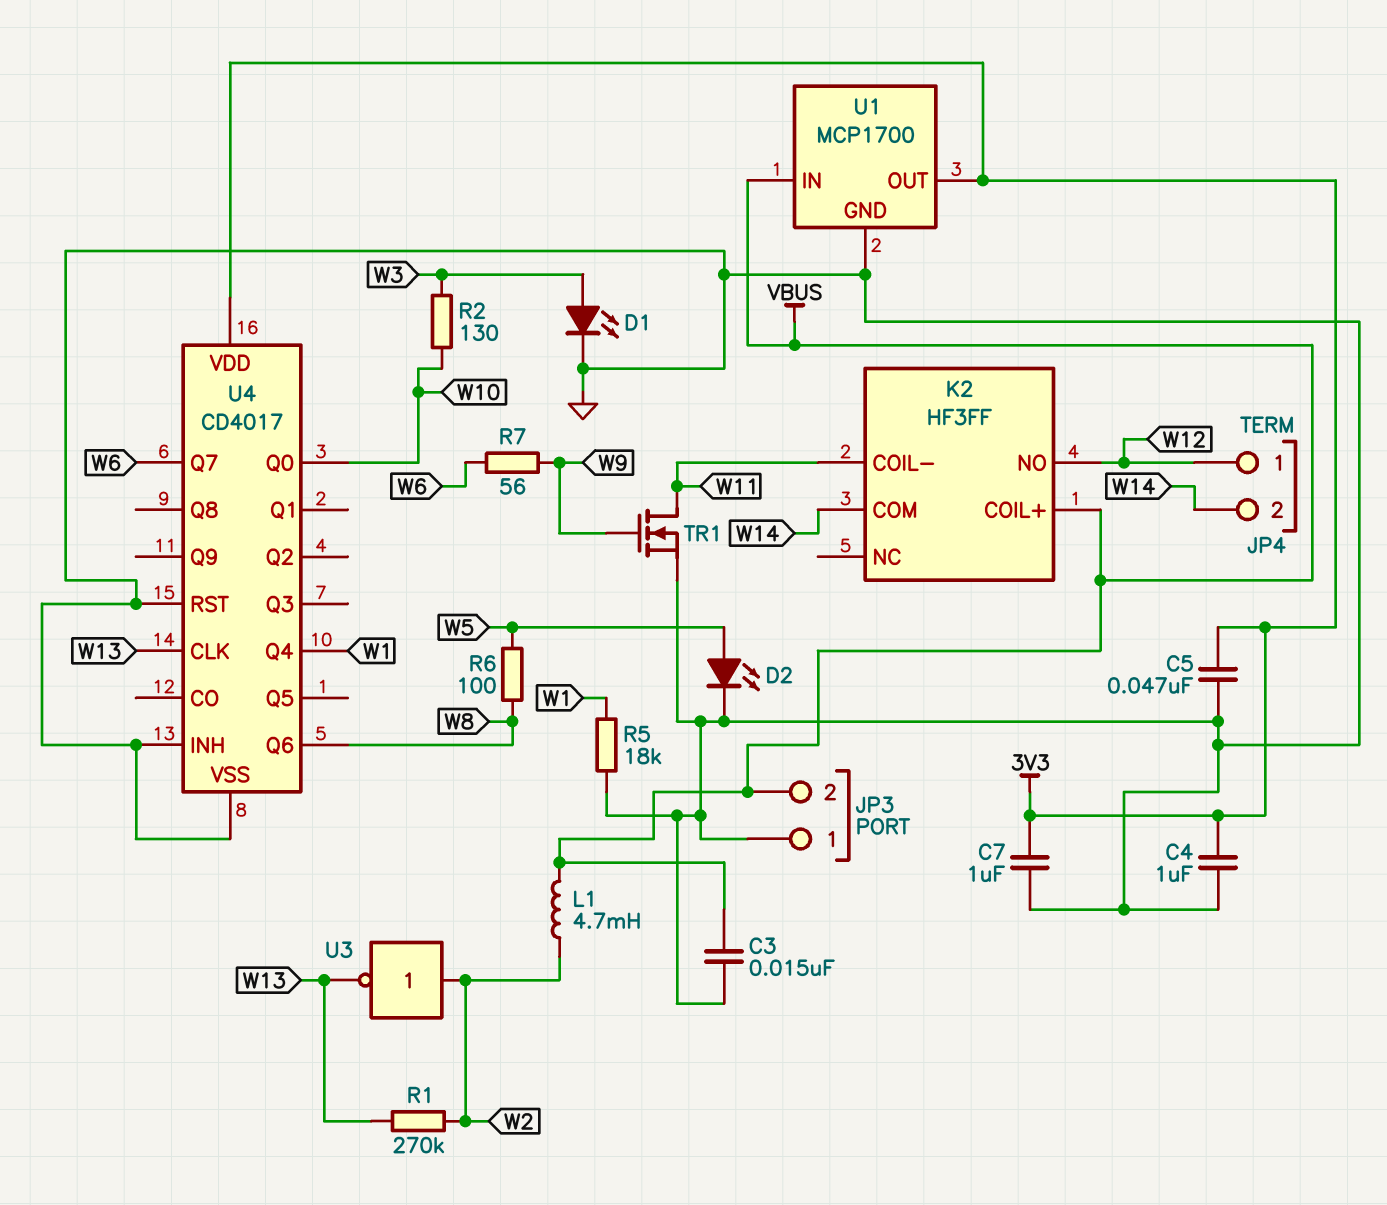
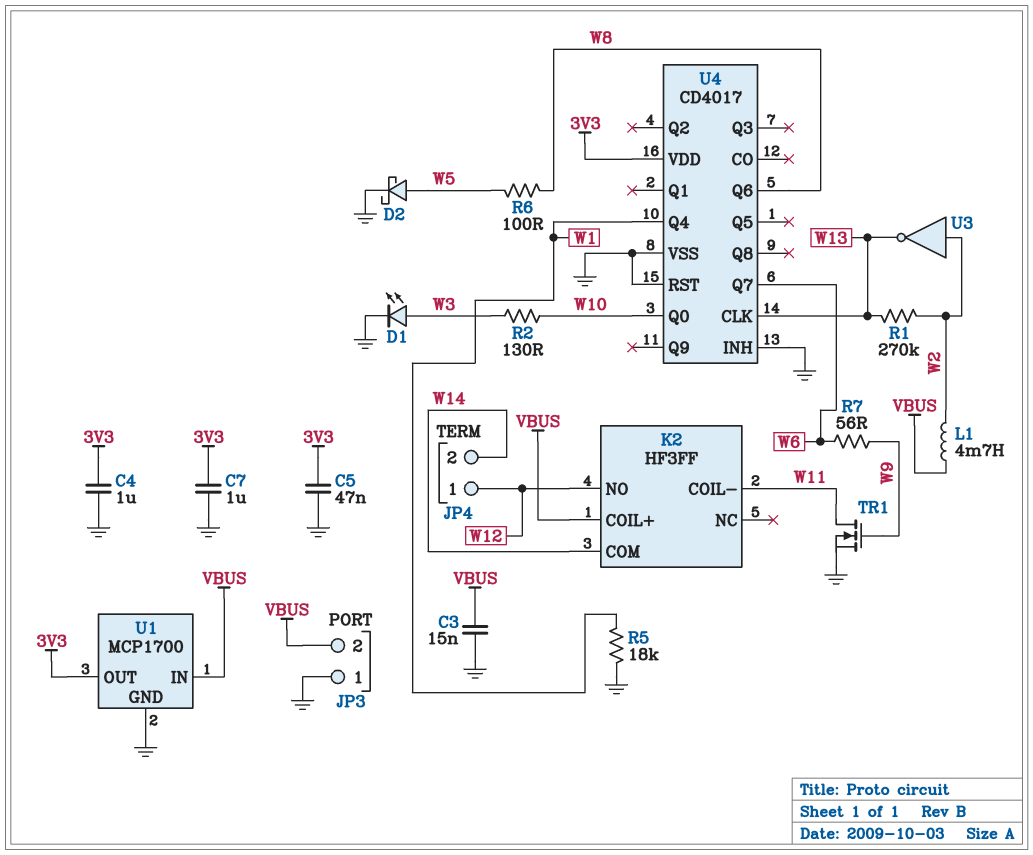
D2: LED (A W5, K GND) -> schottky (A W5, K GND)

